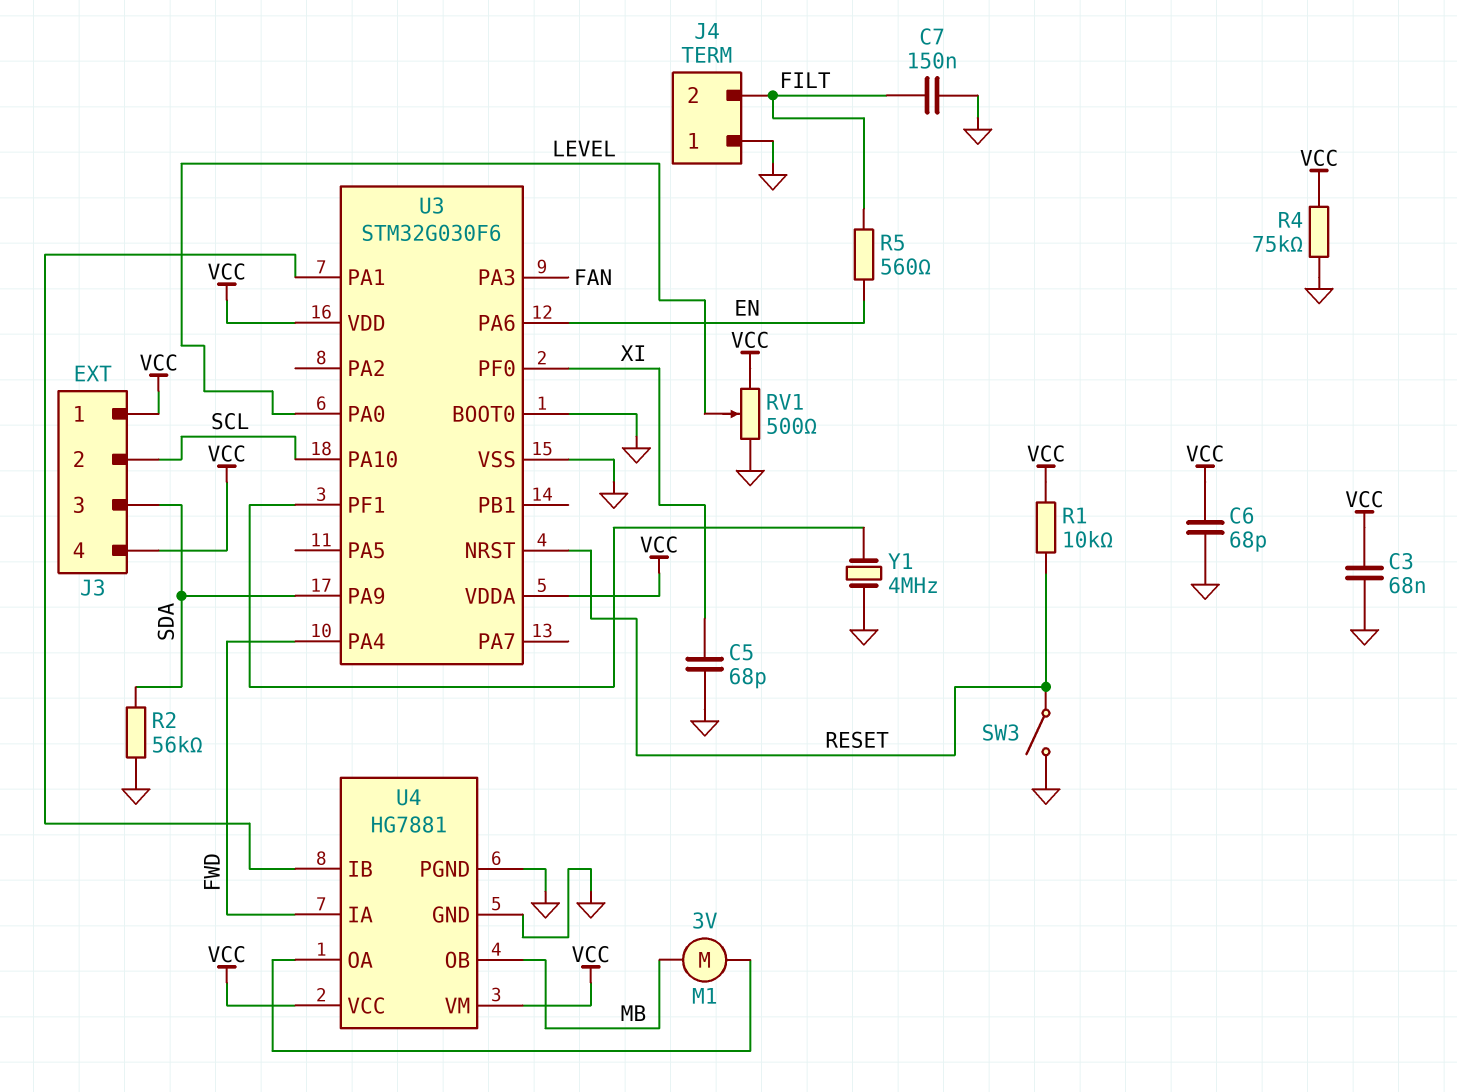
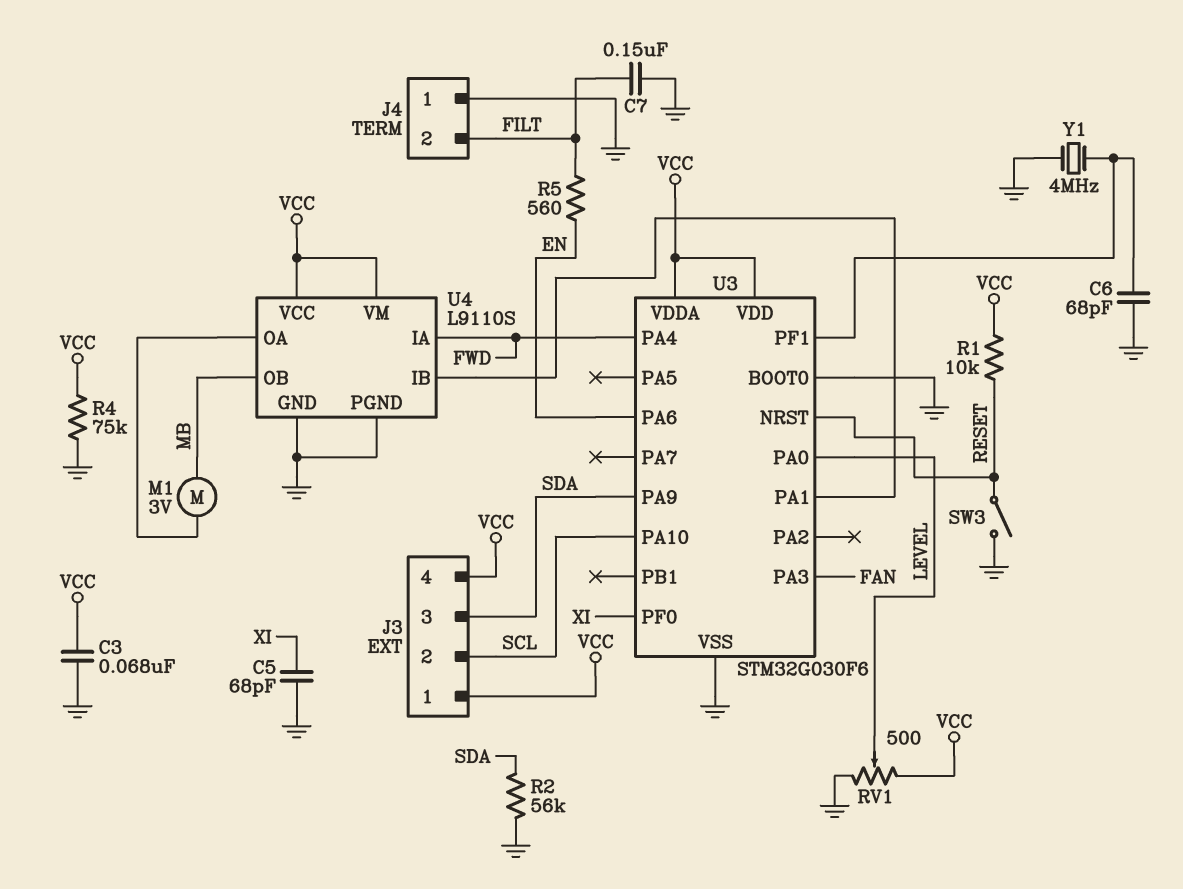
C6: 68pF (GND, VCC) -> 68pF (GND, U3/PF1)
U4: HG7881 -> L9110S

